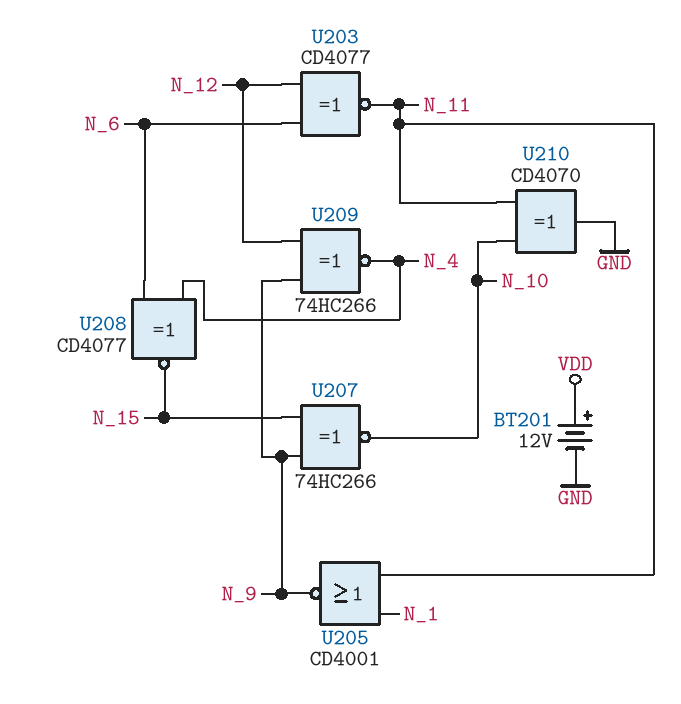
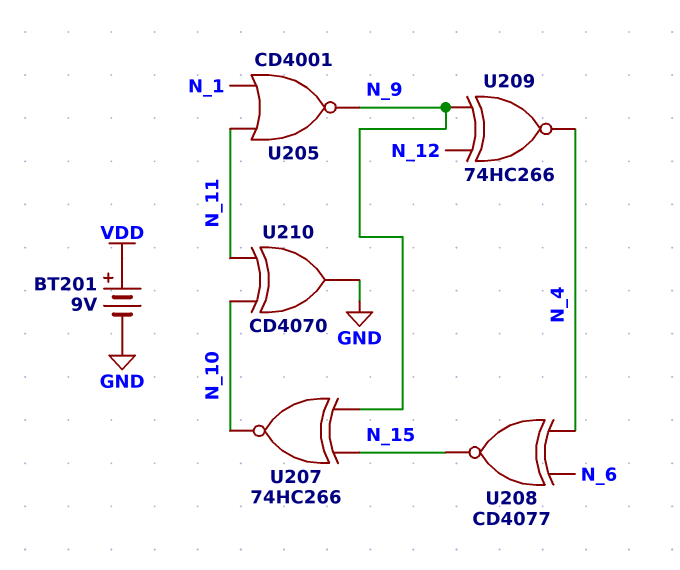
BT201: 12V (plus VDD, minus GND) -> 9V (plus VDD, minus GND)
U203: XNOR CD4077 (in N_6, in N_12, out N_11) -> none

